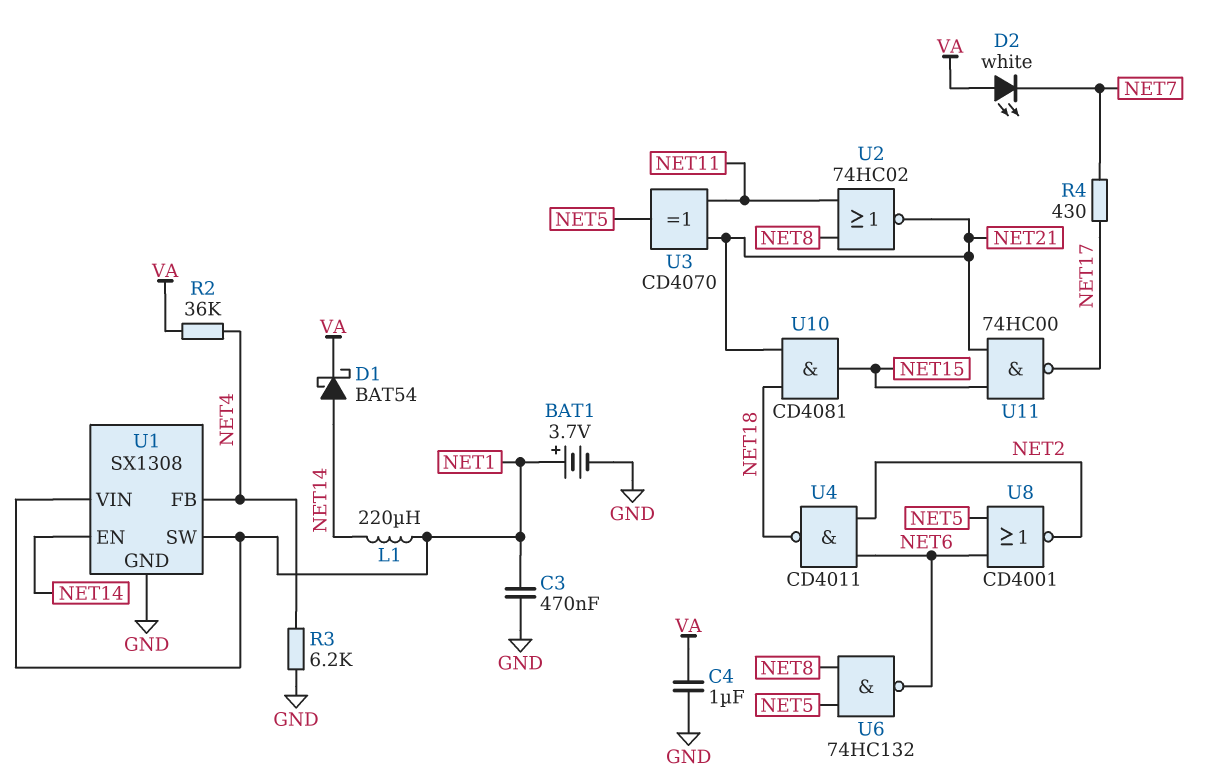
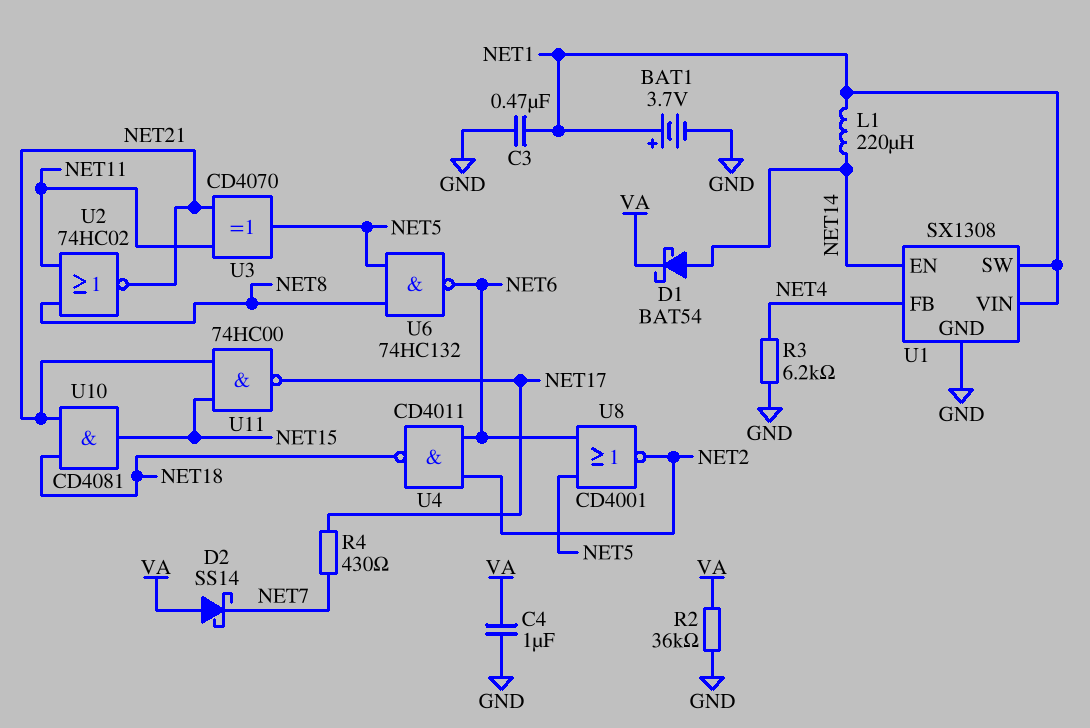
D2: LED white (A VA, K NET7) -> schottky SS14 (A VA, K NET7)
R2: 36k (NET4, VA) -> 36k (GND, VA)

